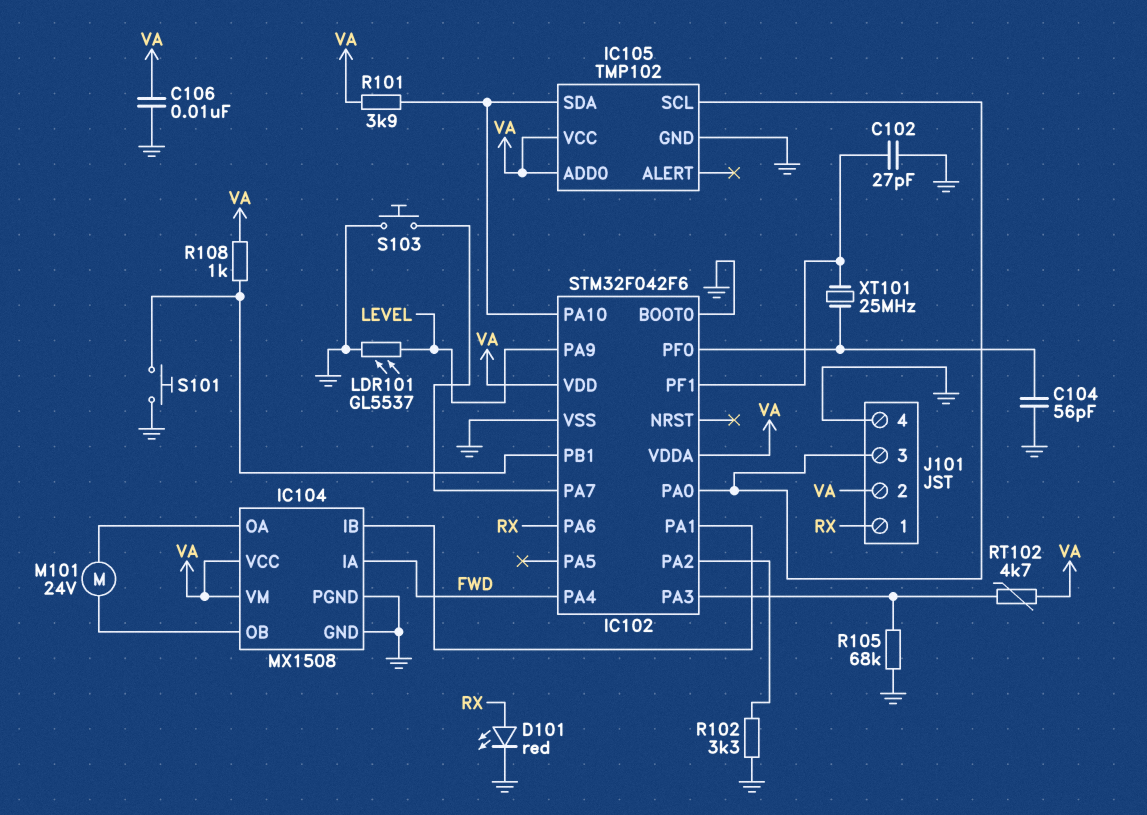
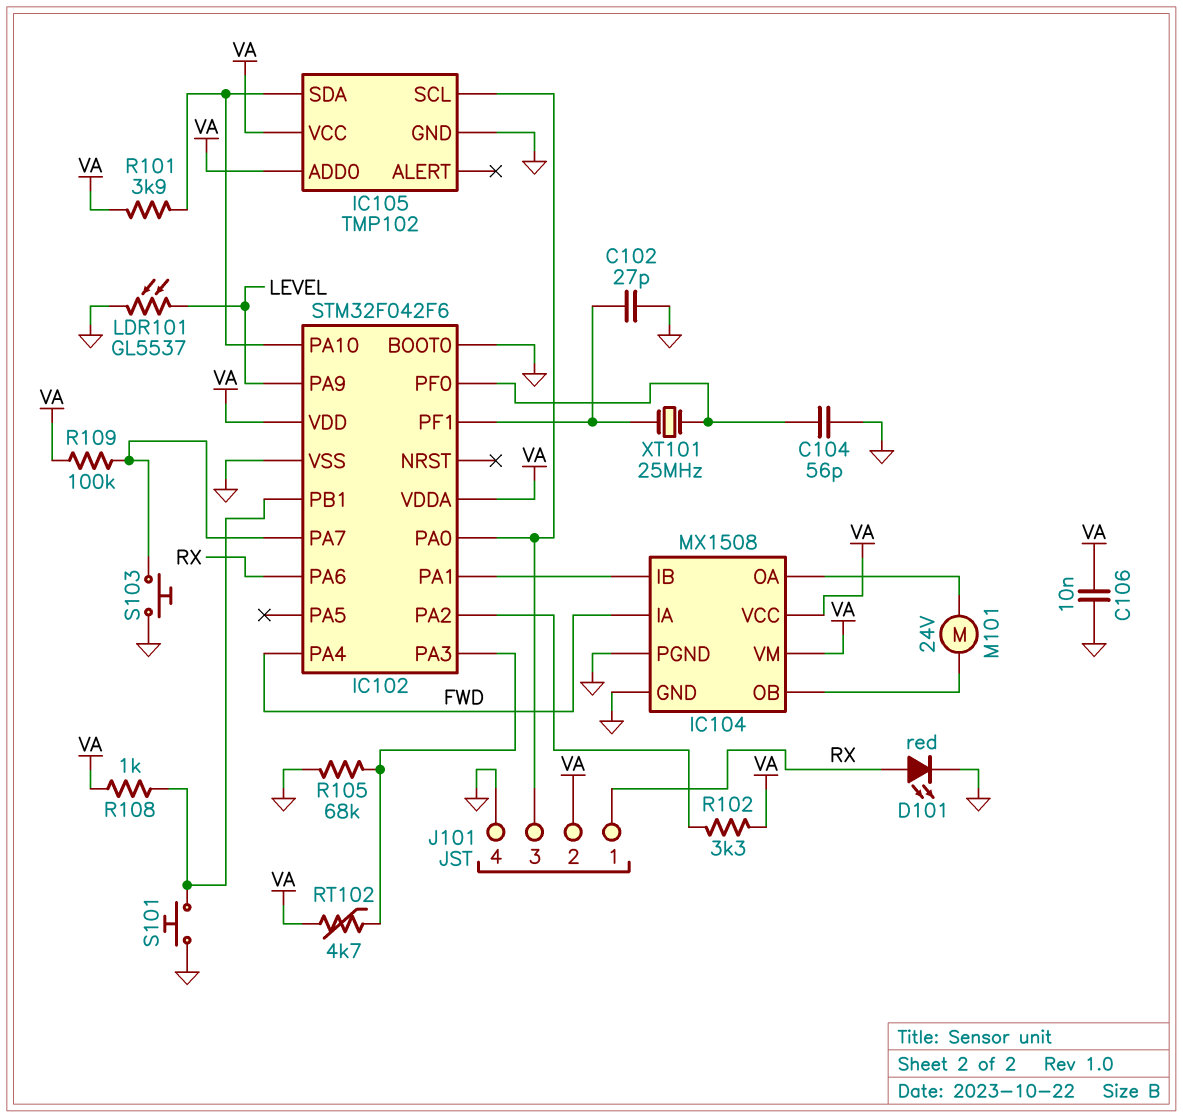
R102: 3.3k (GND, IC102/PA2) -> 3.3k (IC102/PA2, VA)
R109: none -> 100k (IC102/PA7, VA)

